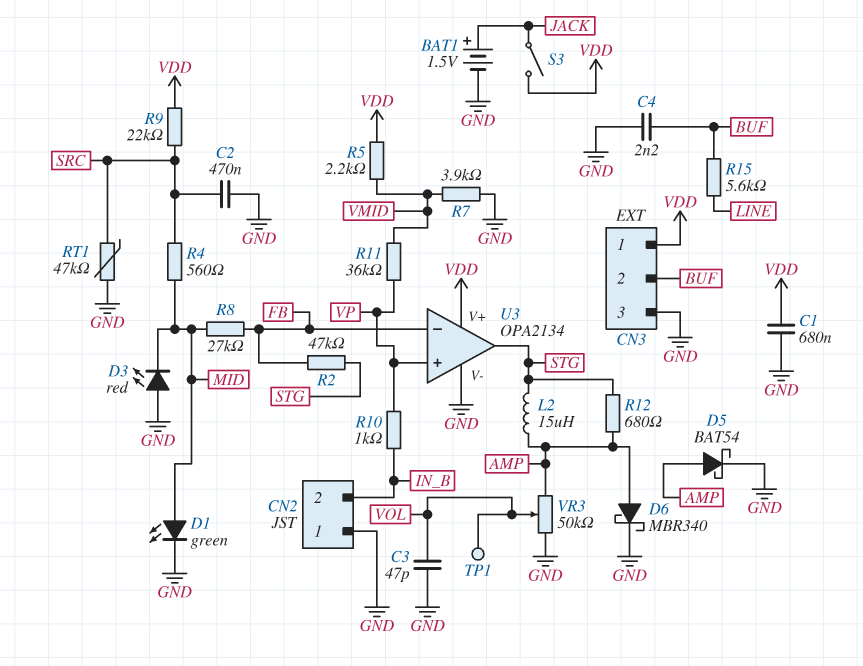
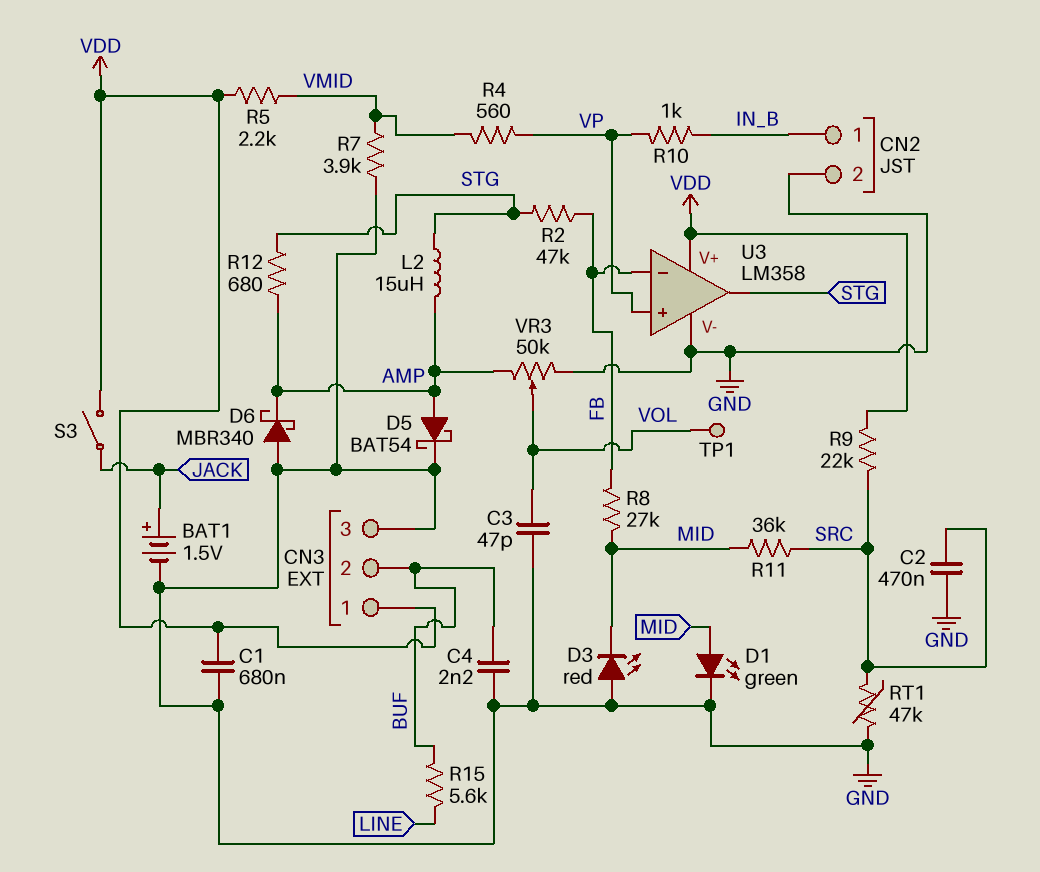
CN2 pin 1: GND -> IN_B
CN2 pin 2: IN_B -> GND
D6: schottky MBR340 (A AMP, K GND) -> schottky MBR340 (A GND, K AMP)
R4: 560 (MID, SRC) -> 560 (VMID, VP)
R11: 36k (VMID, VP) -> 36k (MID, SRC)
U3: OPA2134 -> LM358

